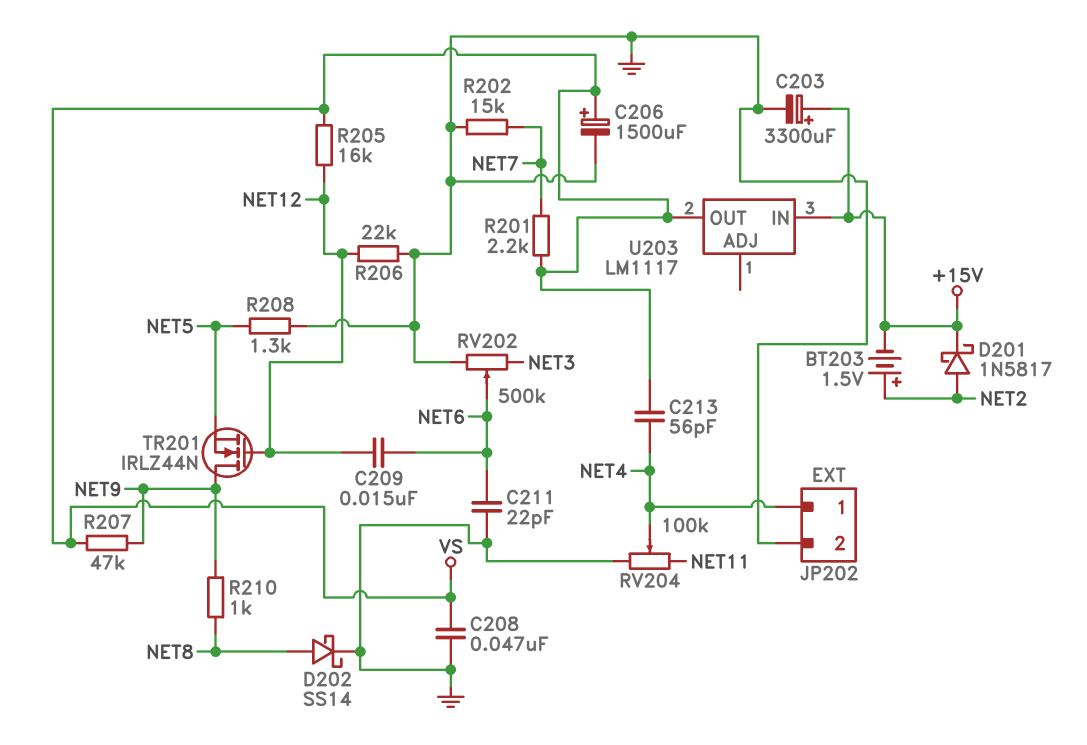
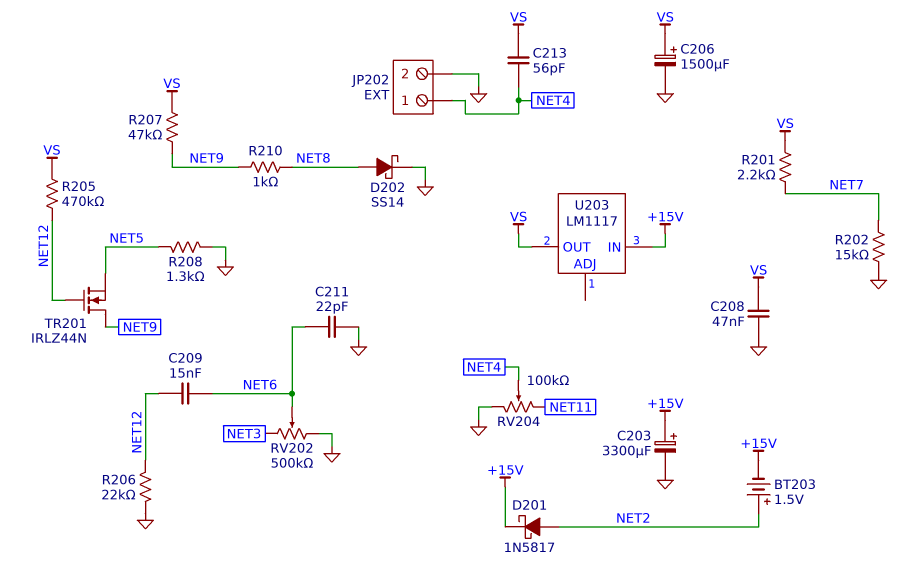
R205: 16k (NET12, VS) -> 470k (NET12, VS)

